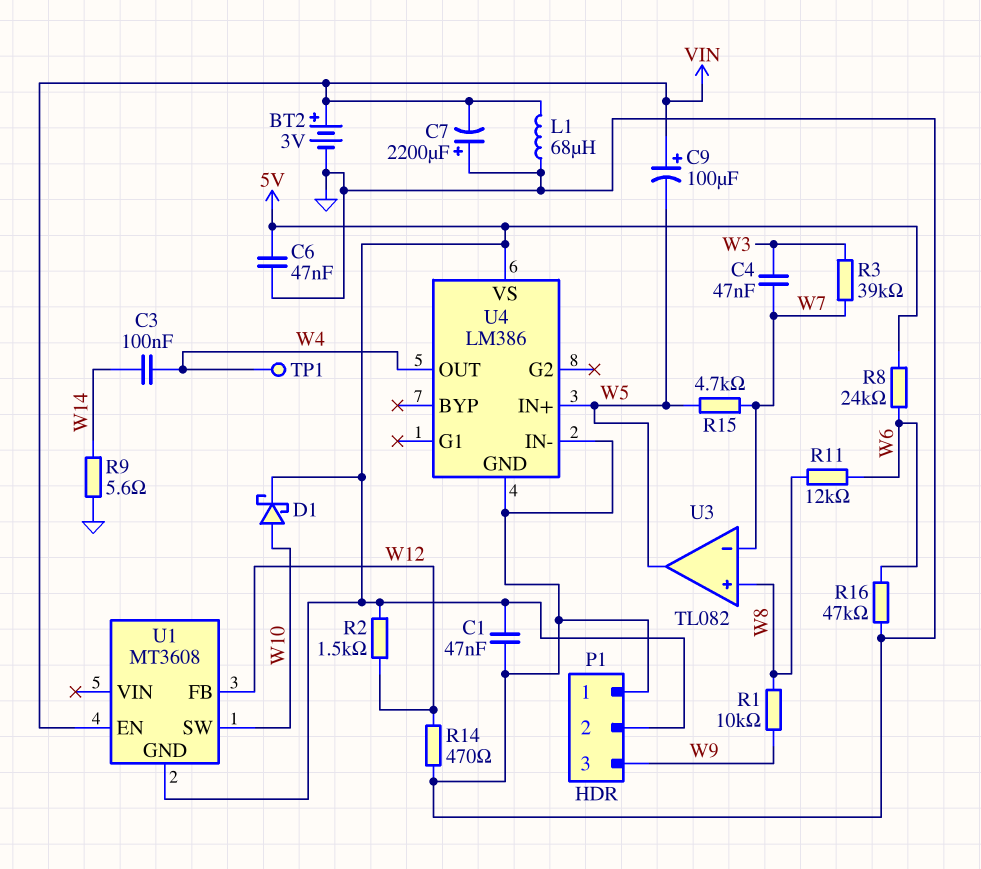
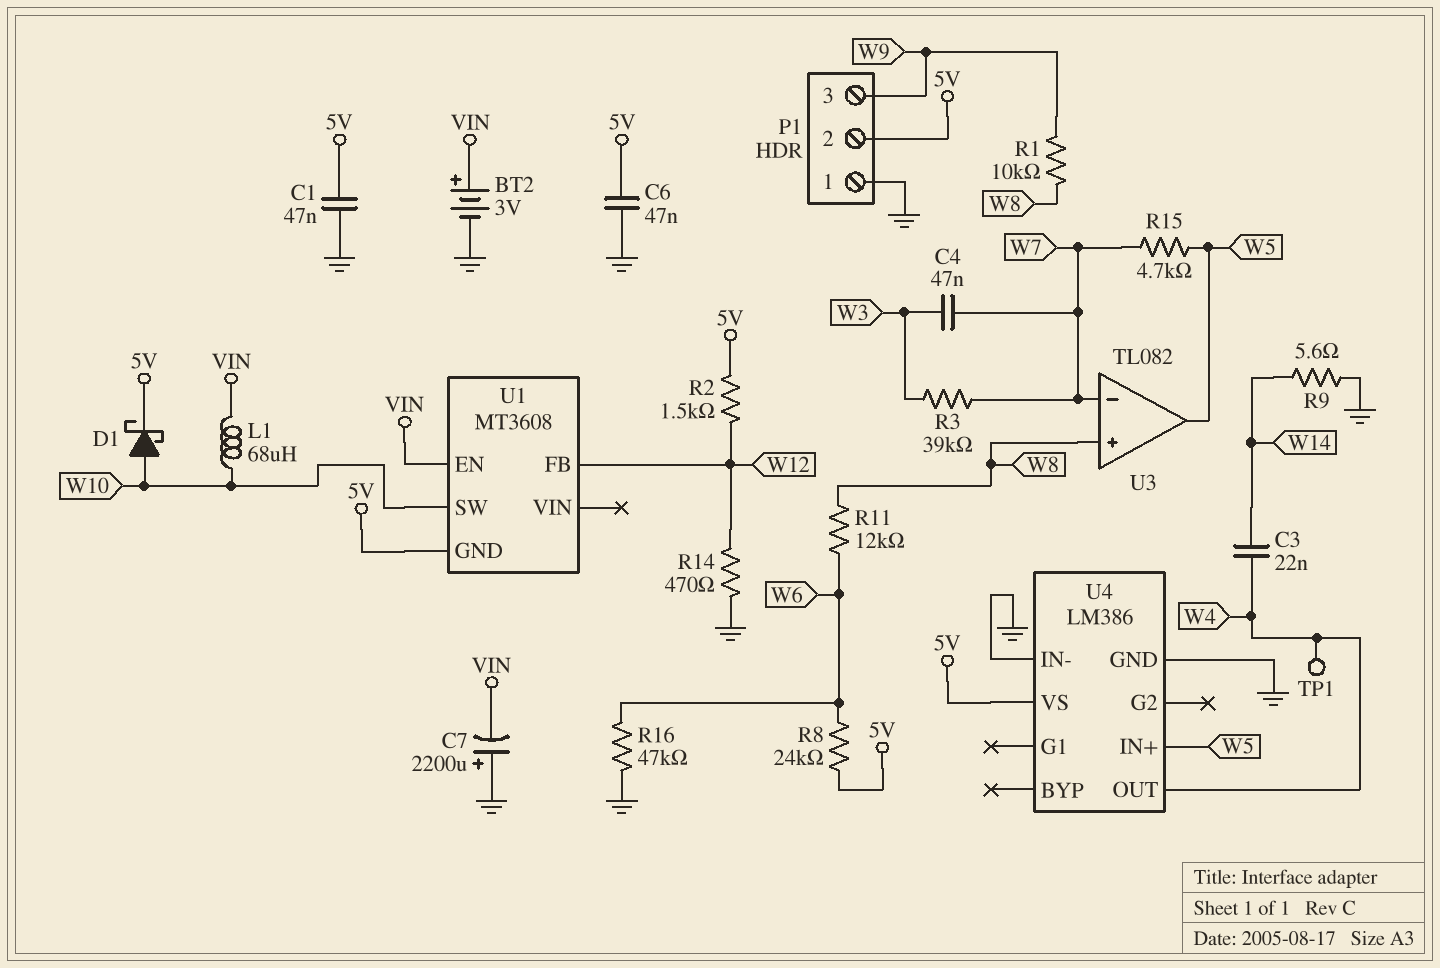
C3: 100nF (W4, W14) -> 22nF (W4, W14)
C9: 100uF (plus VIN, minus W5) -> none
L1: 68uH (GND, VIN) -> 68uH (VIN, W10)

